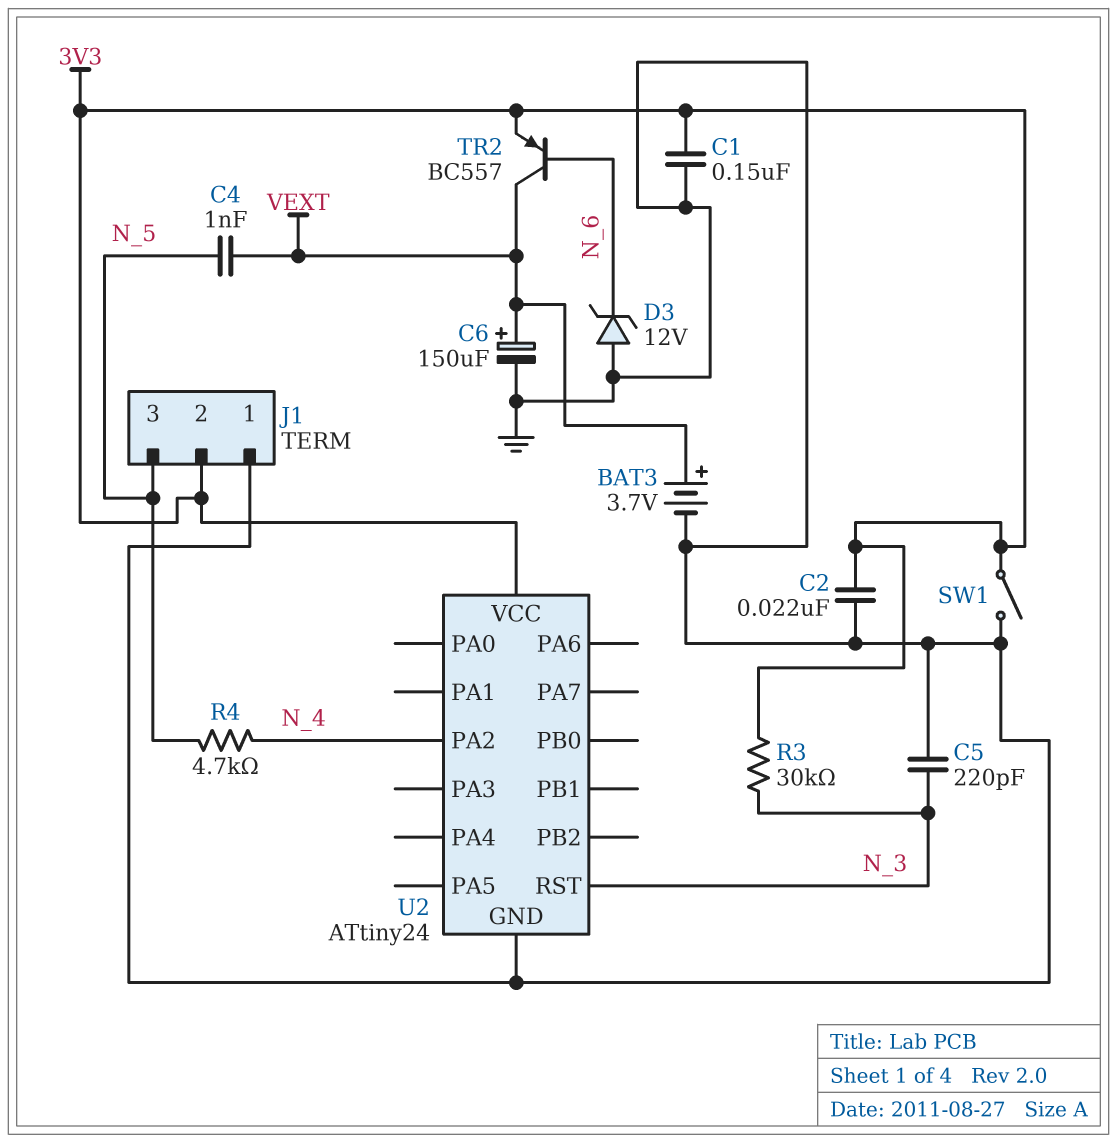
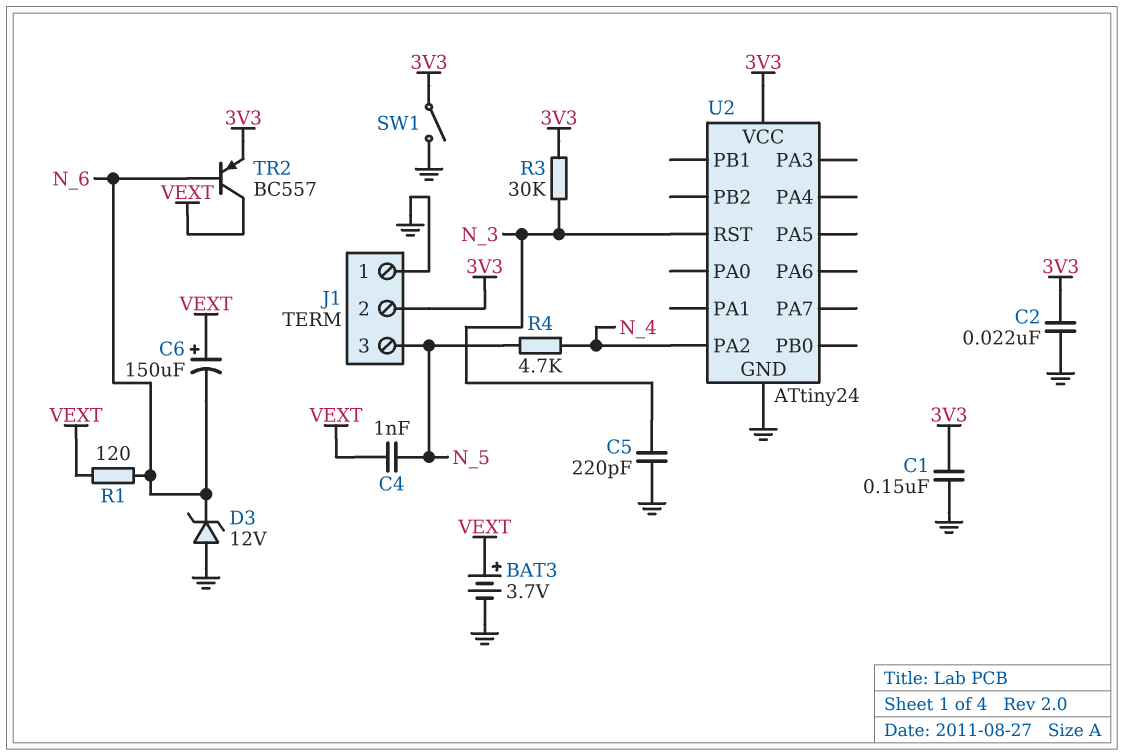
C6: 150uF (plus VEXT, minus GND) -> 150uF (plus VEXT, minus N_6)
R1: none -> 120 (N_6, VEXT)

